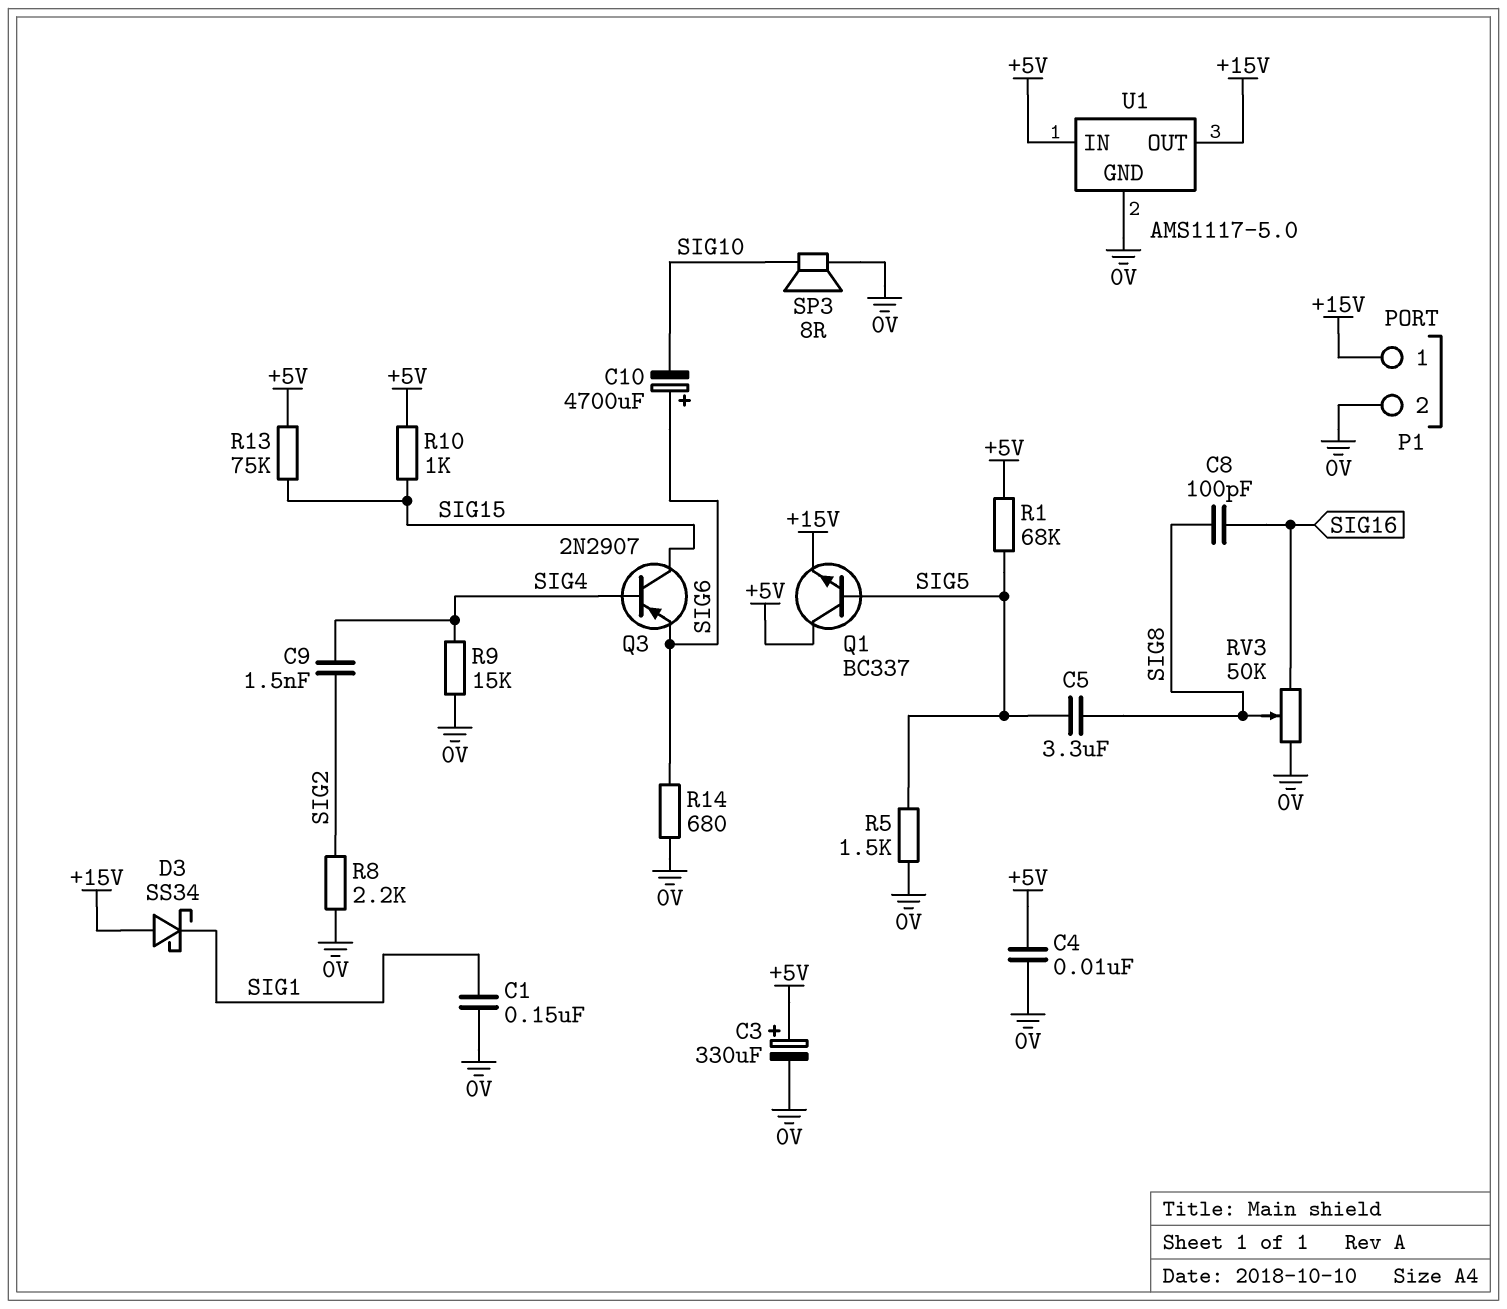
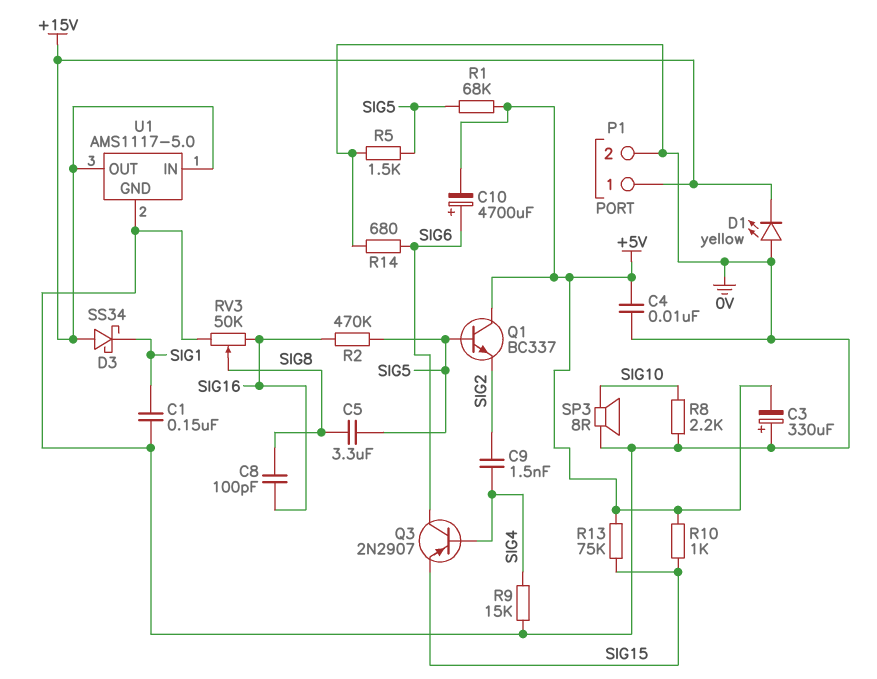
C3: 330uF (plus +5V, minus 0V) -> 330uF (plus 0V, minus +5V)
C10: 4700uF (plus SIG6, minus SIG10) -> 4700uF (plus SIG6, minus +5V)
D1: none -> LED yellow (A 0V, K +15V)
Q1: NPN BC337 (B SIG5, C +5V, E +15V) -> NPN BC337 (B SIG5, C +5V, E SIG2)
Q3: PNP 2N2907 (B SIG4, C SIG15, E SIG6) -> PNP 2N2907 (B SIG4, C SIG6, E SIG15)
R2: none -> 470k (SIG5, SIG16)
R8: 2.2k (0V, SIG2) -> 2.2k (0V, SIG10)
U1 pin IN: +5V -> +15V

